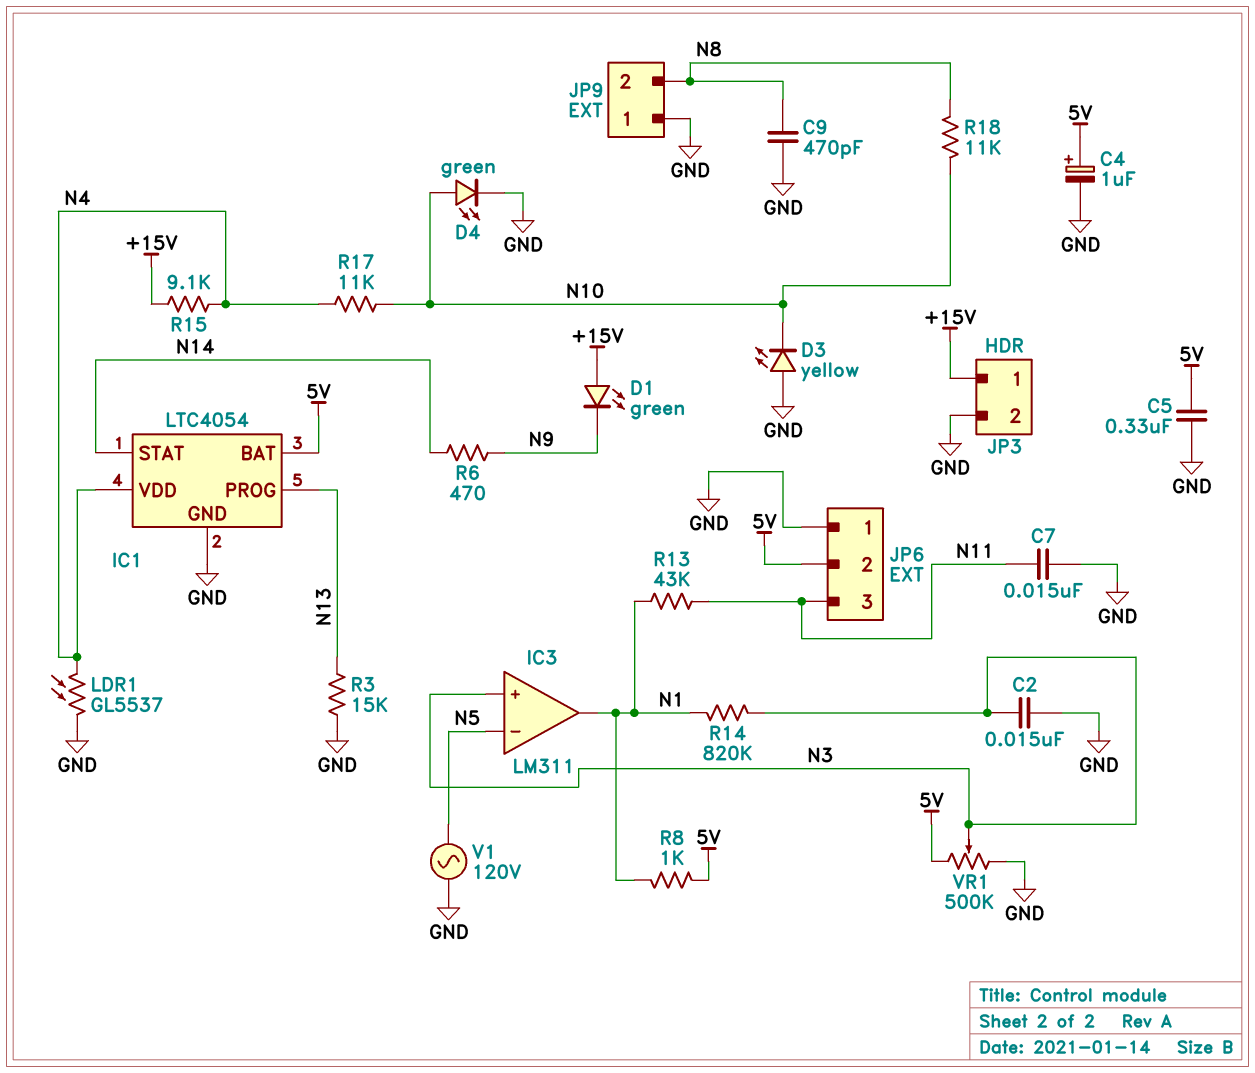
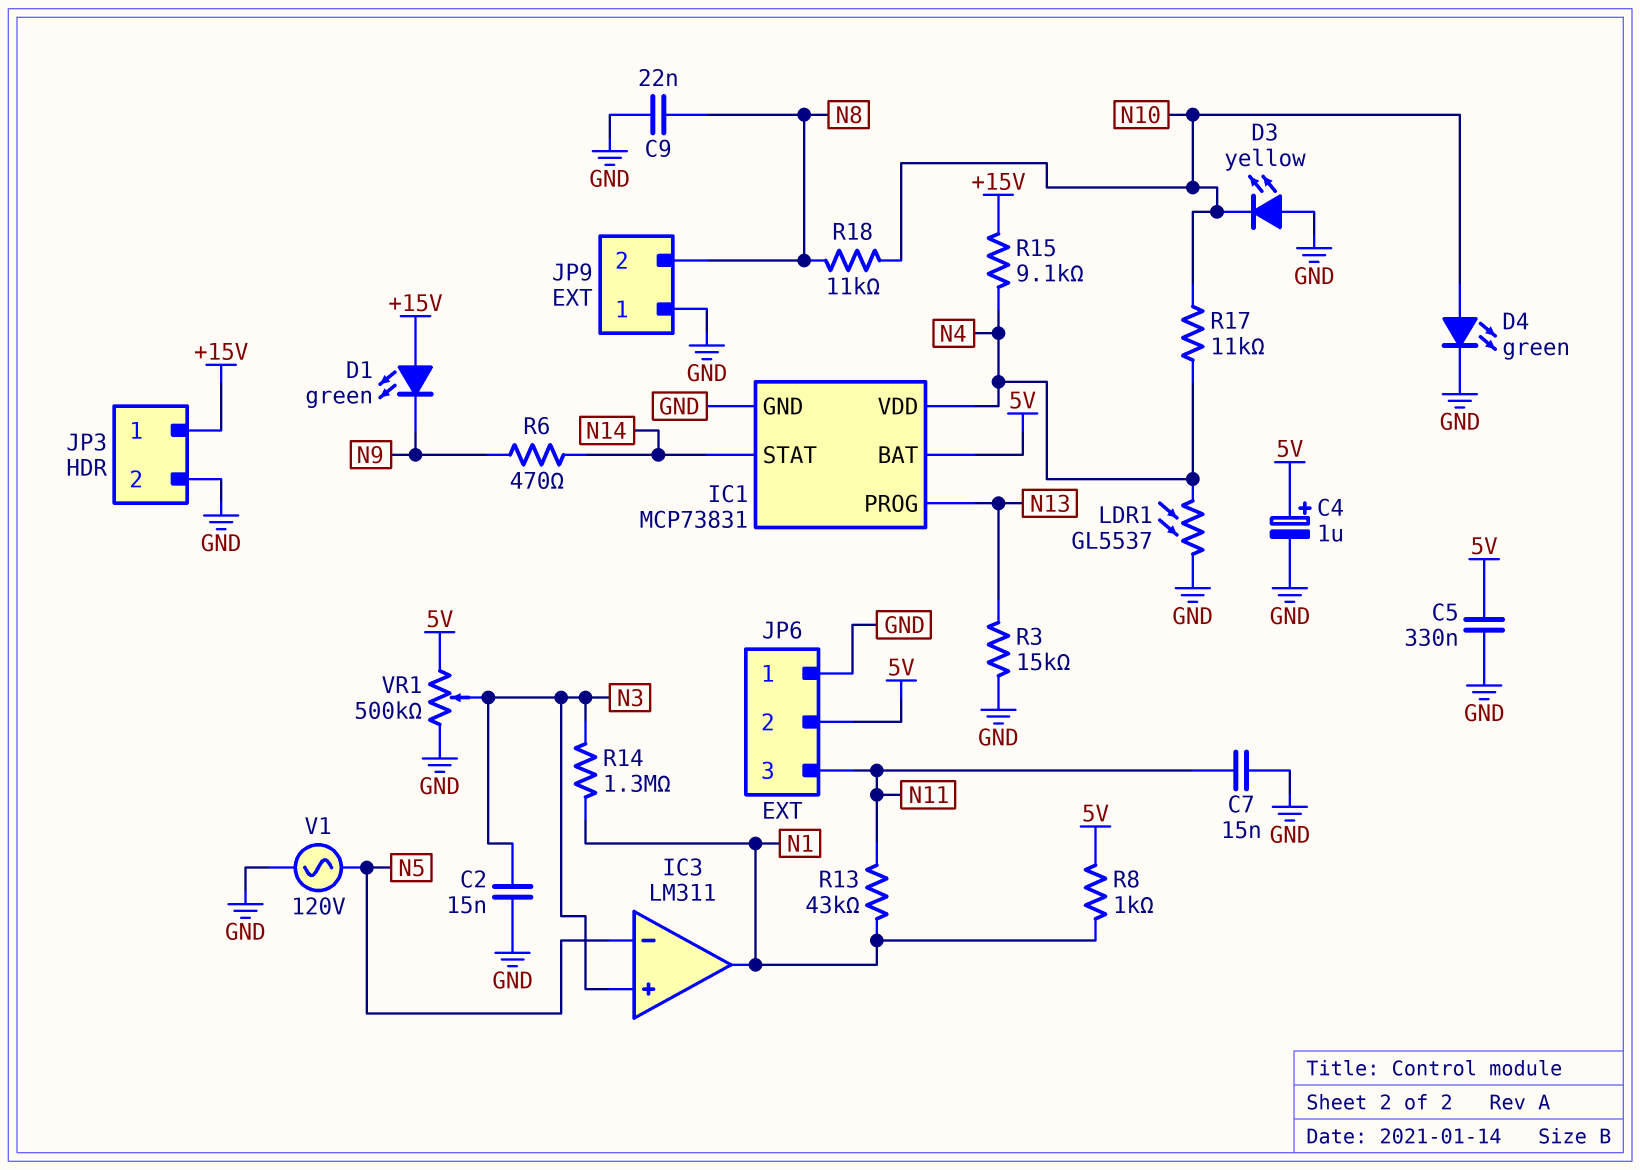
C9: 470pF (GND, N8) -> 22nF (GND, N8)
IC1: LTC4054 -> MCP73831
R14: 820k (N1, N3) -> 1.3M (N1, N3)

